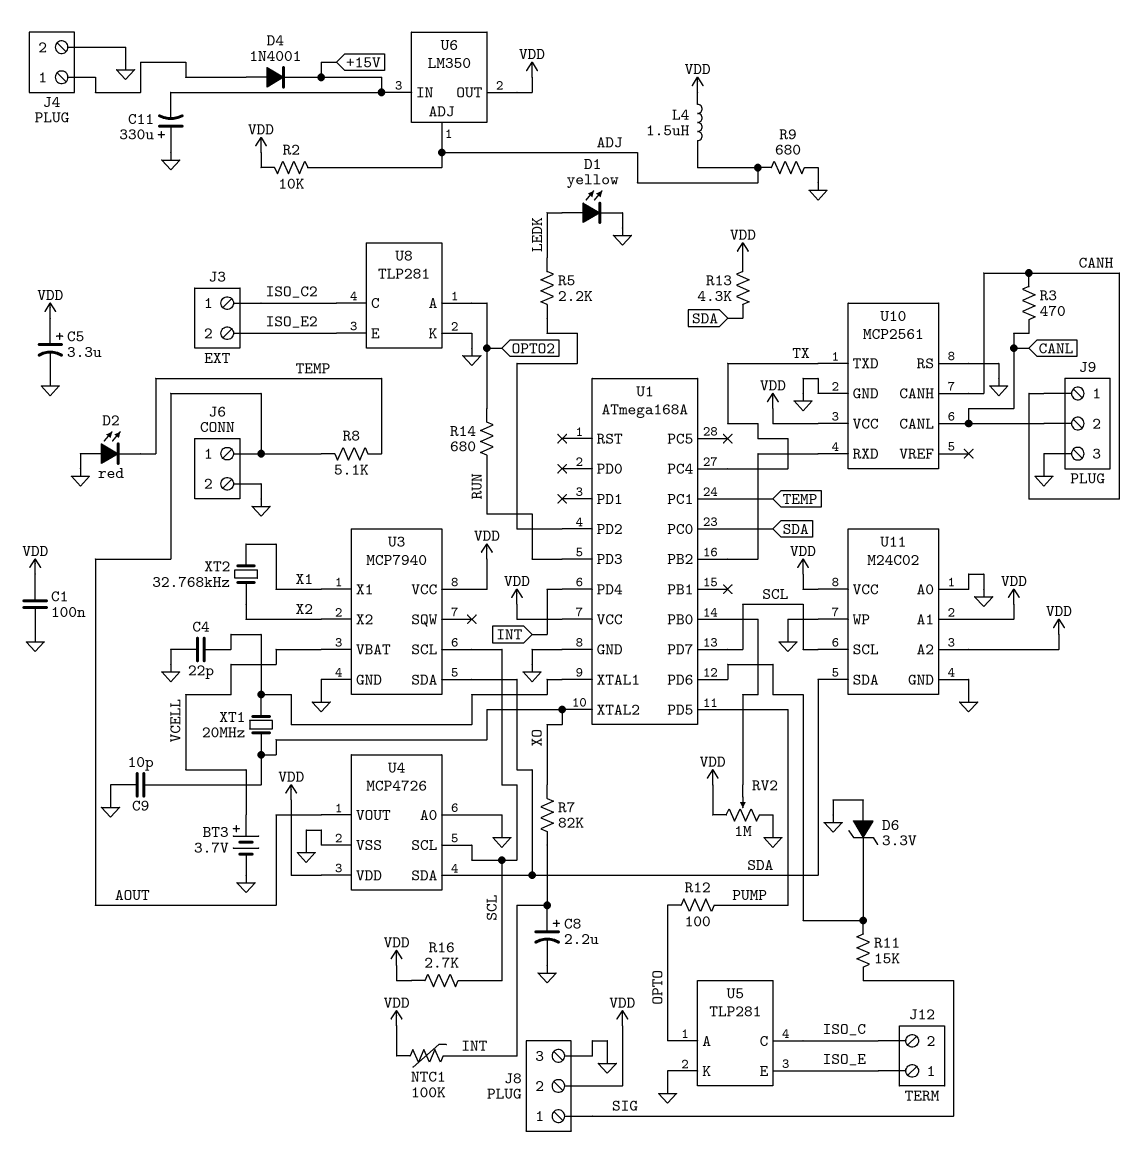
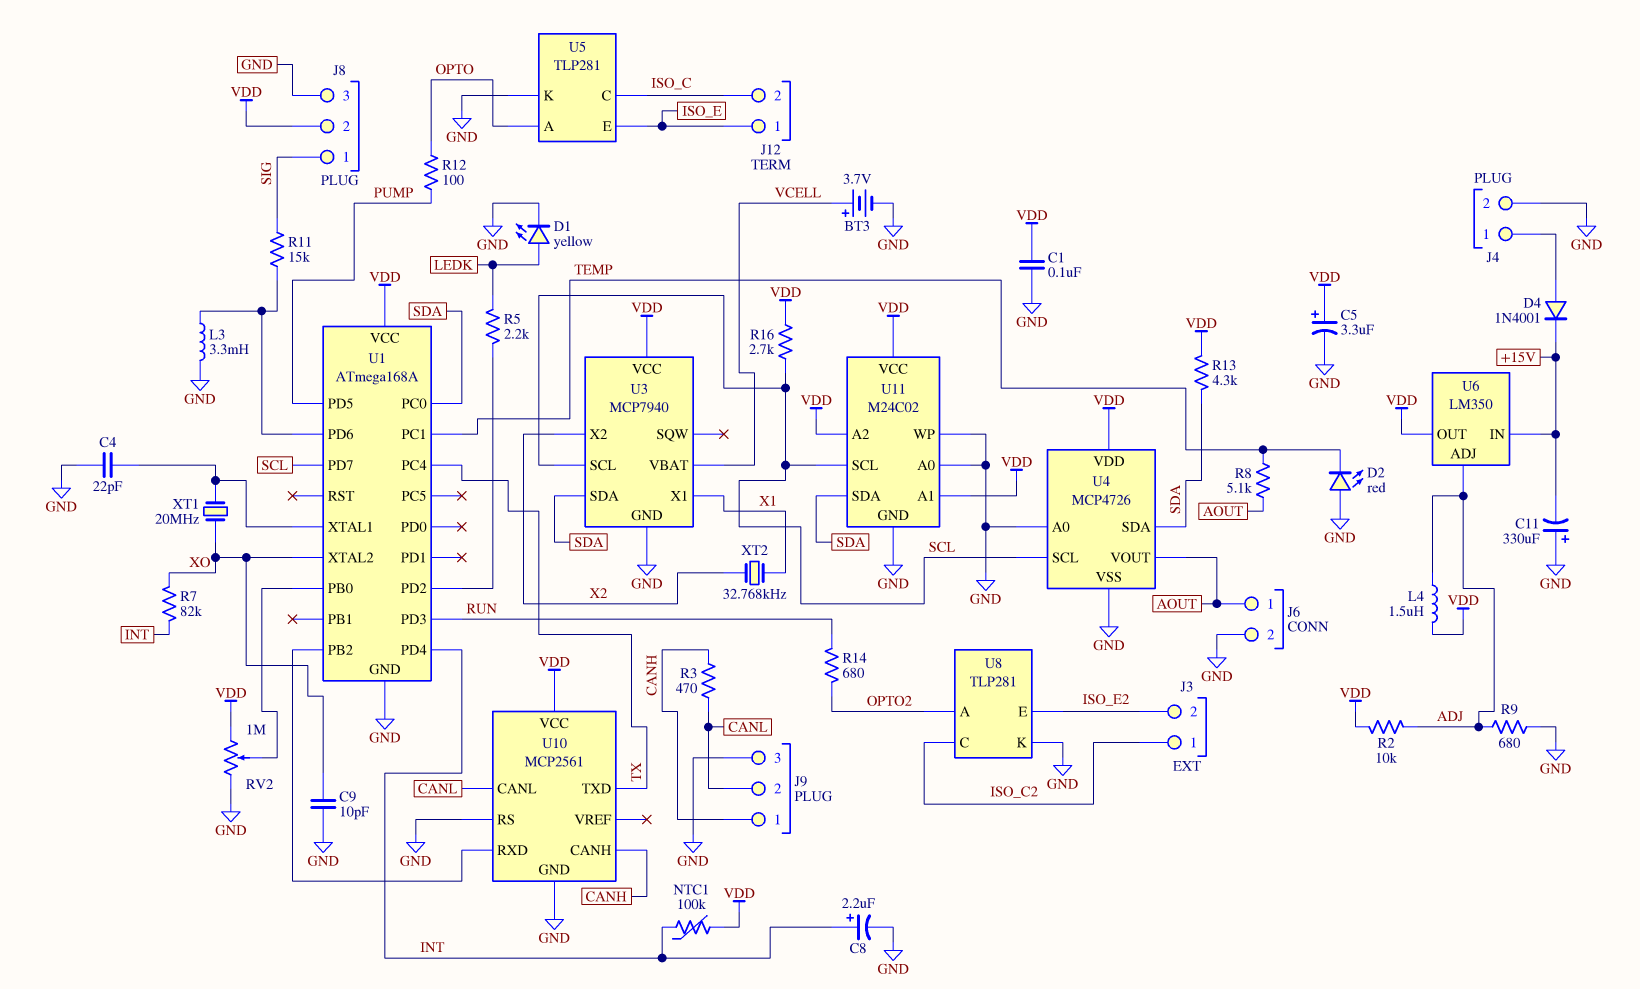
D6: zener 3.3V (A GND, K U1/PD6) -> none
L3: none -> 3.3mH (GND, U1/PD6)

